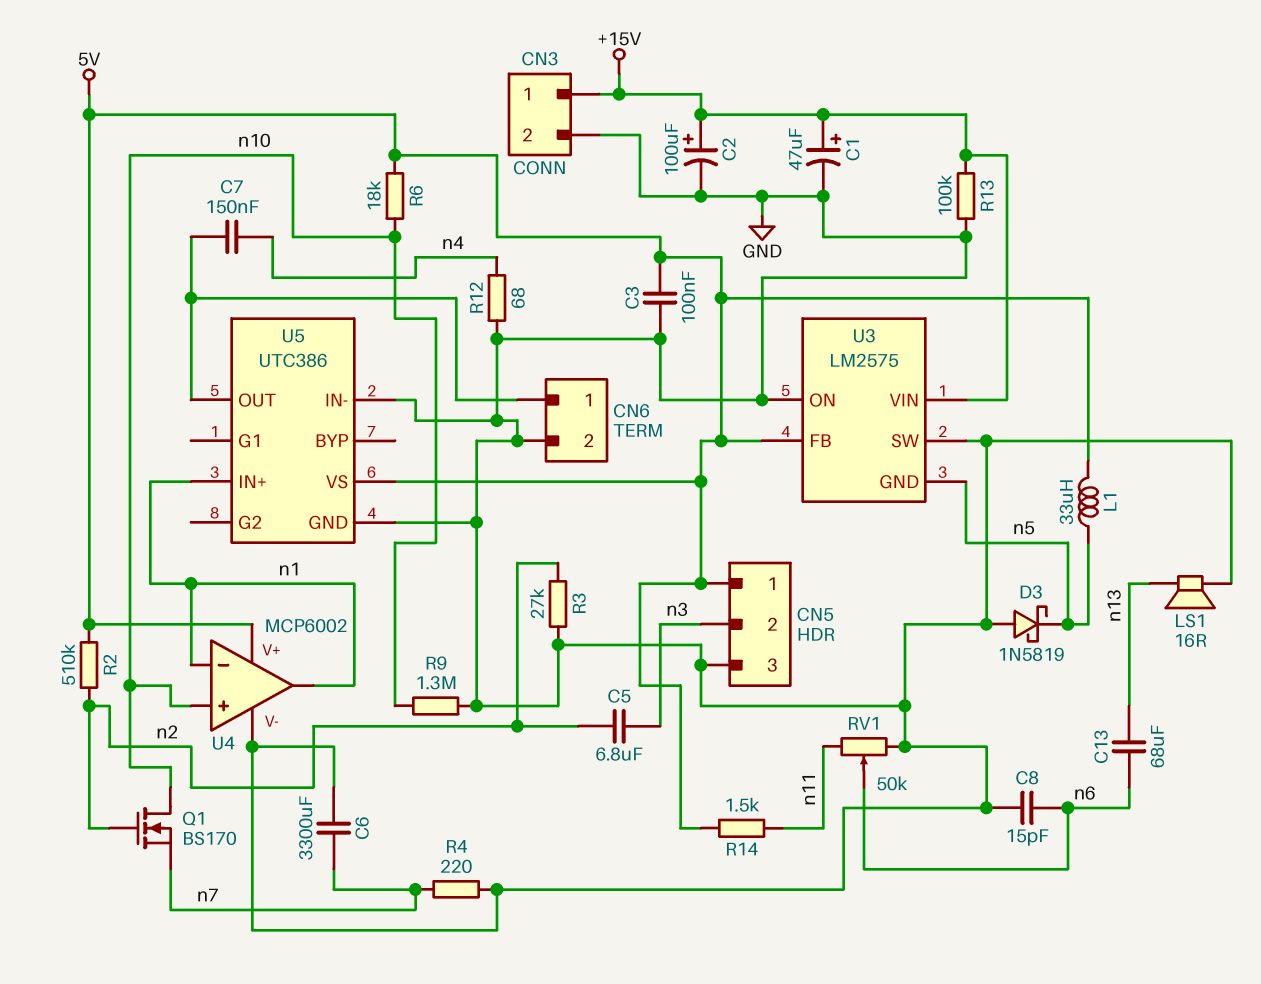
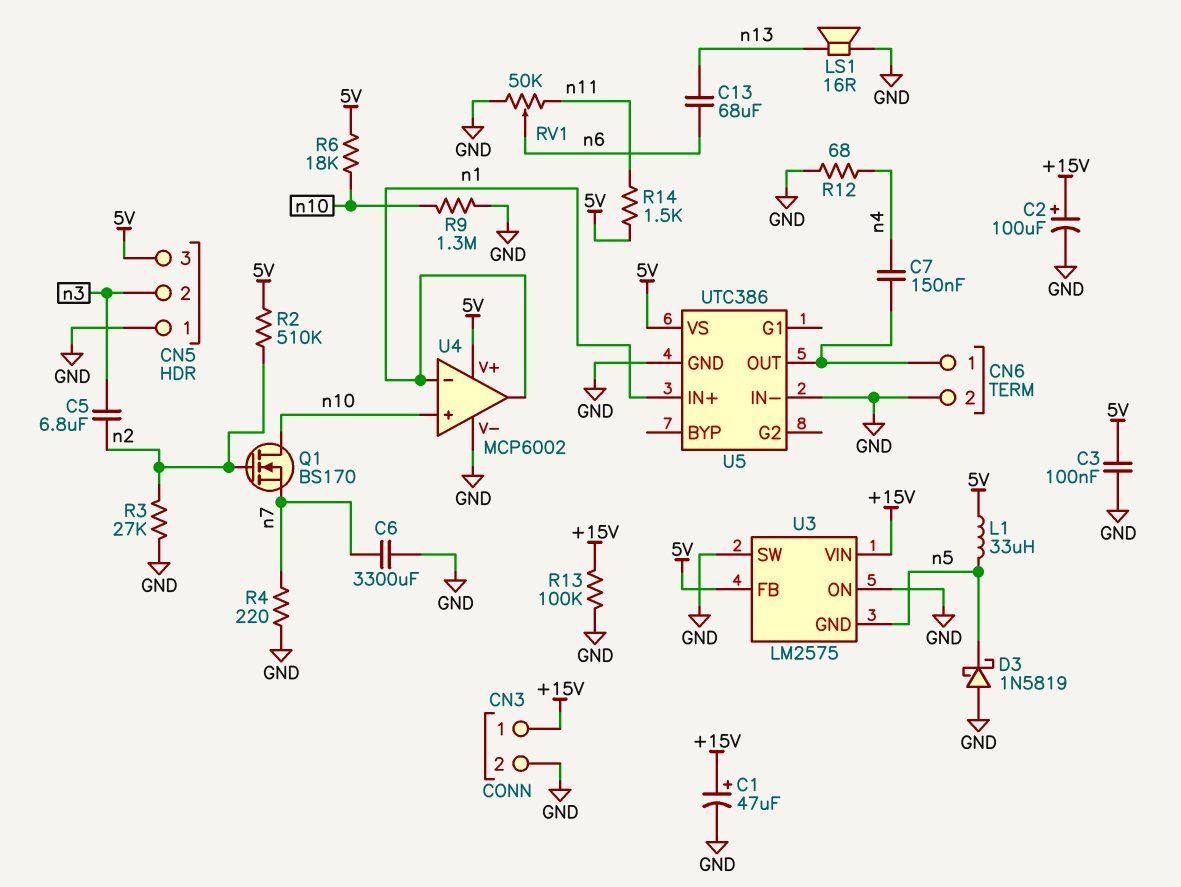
C8: 15pF (GND, n6) -> none
CN5 pin 1: 5V -> GND
CN5 pin 3: GND -> 5V

